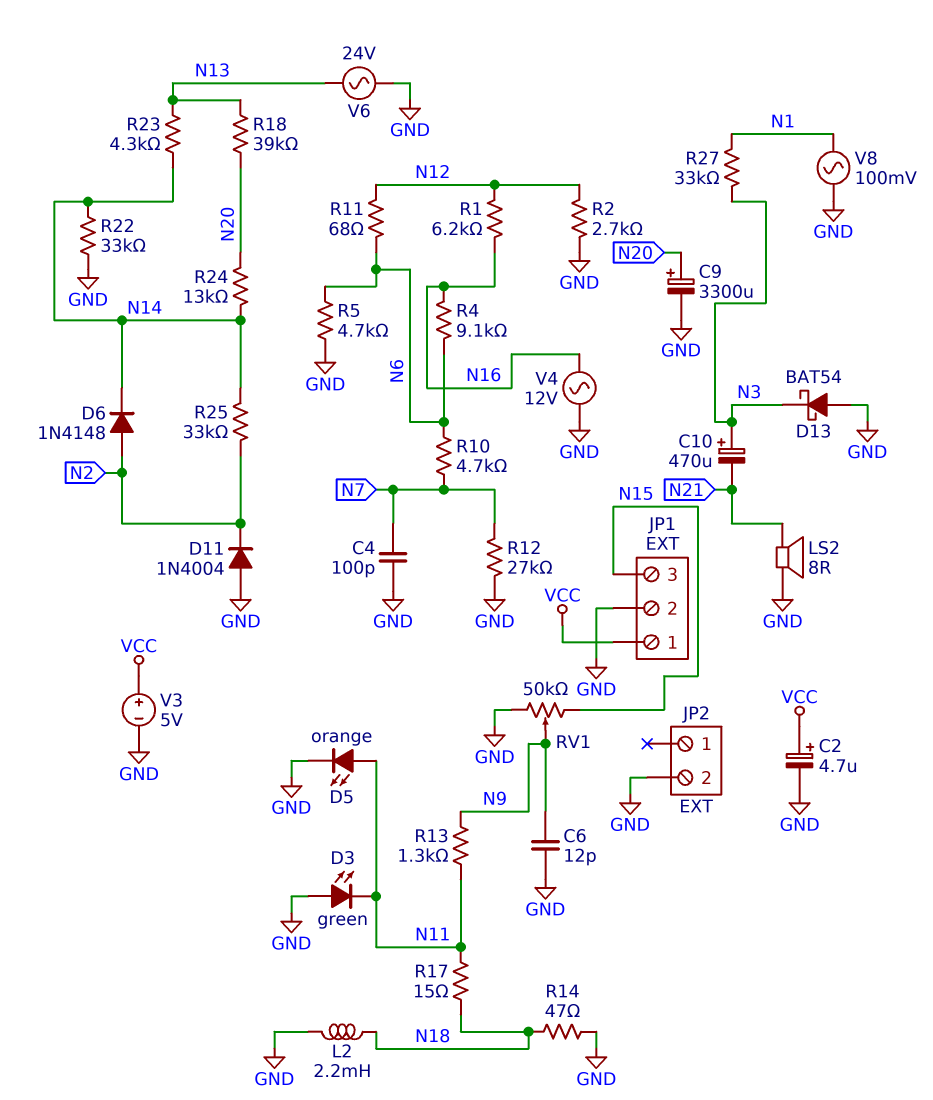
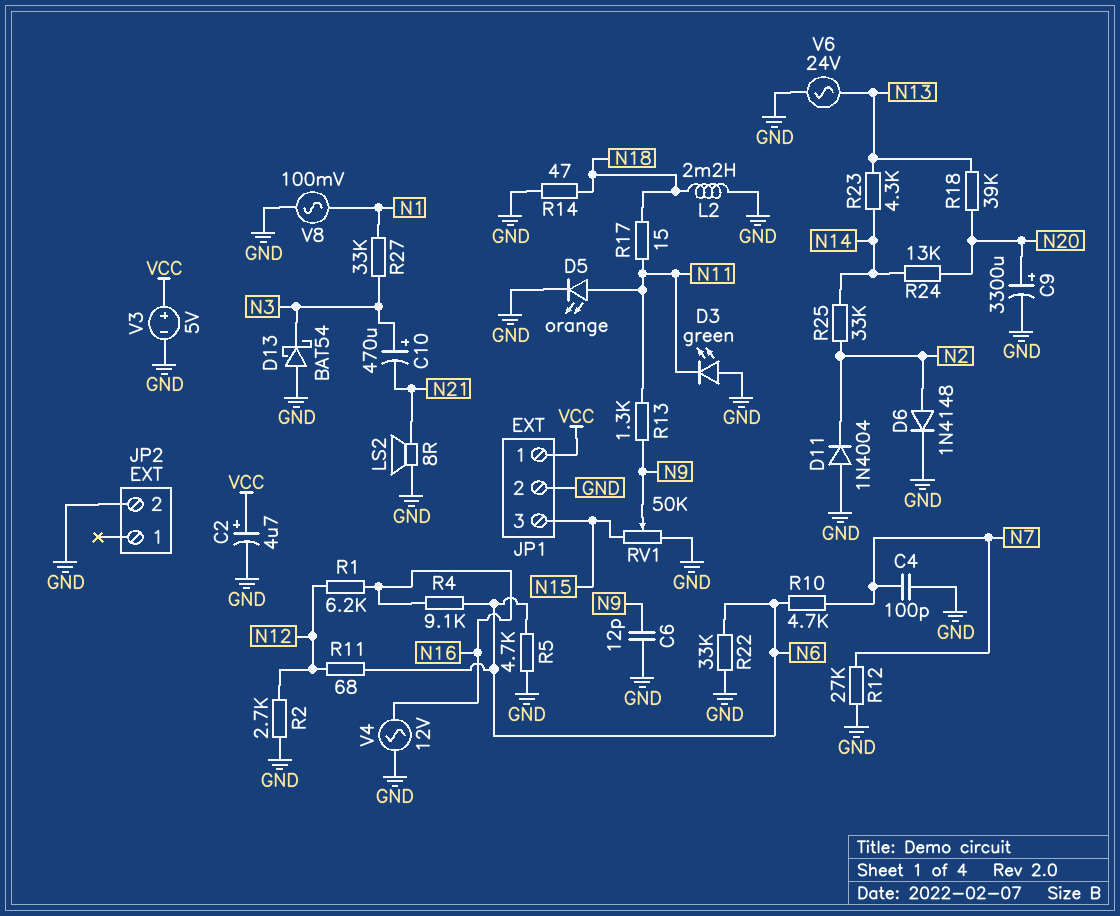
D6: diode 1N4148 (A N2, K N14) -> diode 1N4148 (A N2, K GND)
R22: 33k (GND, N14) -> 33k (GND, N6)

